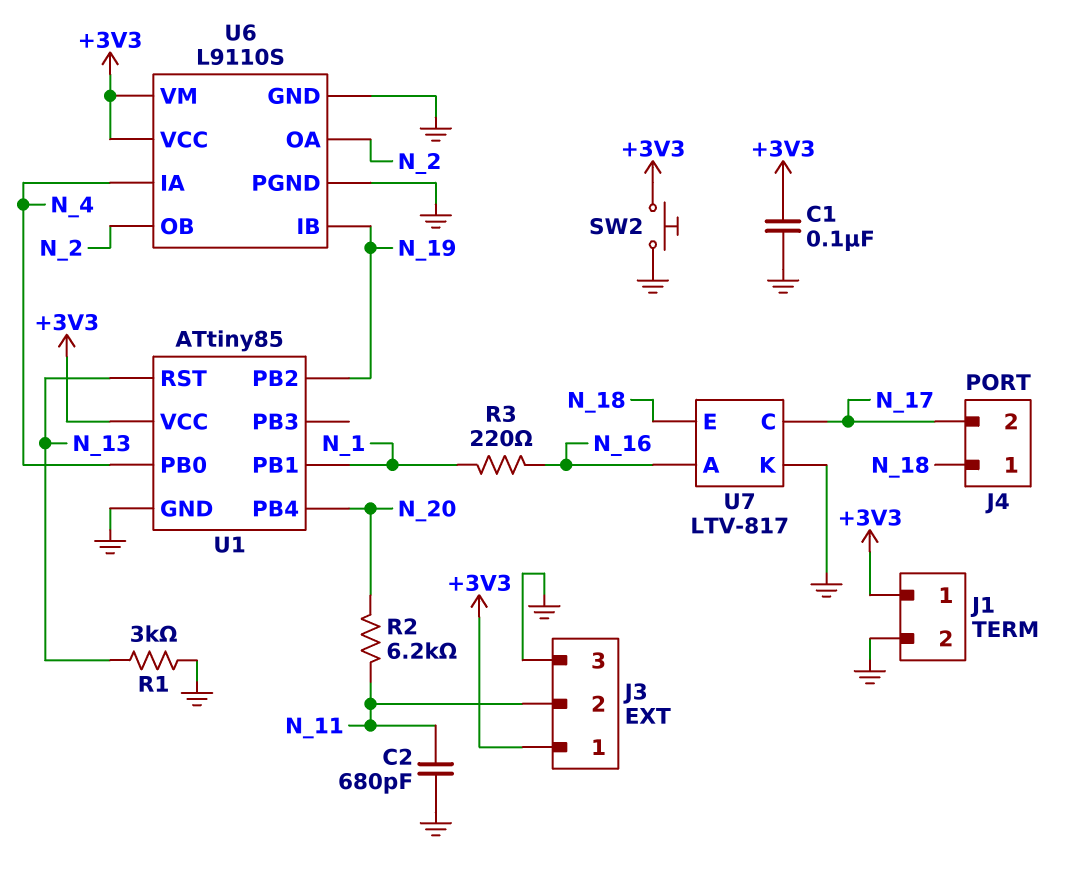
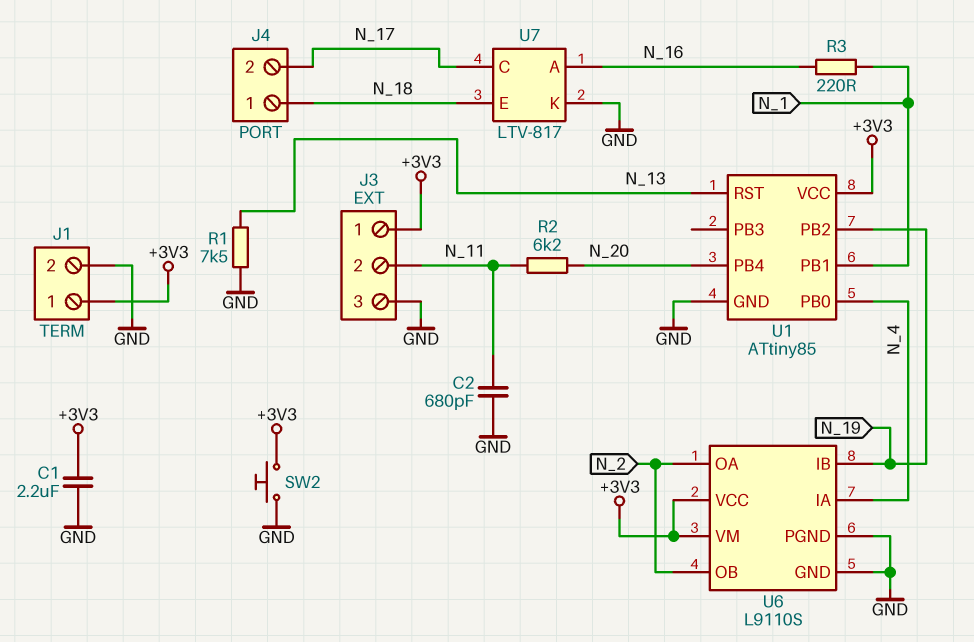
C1: 100nF (+3V3, GND) -> 2.2uF (+3V3, GND)
R1: 3k (GND, N_13) -> 7.5k (GND, N_13)

